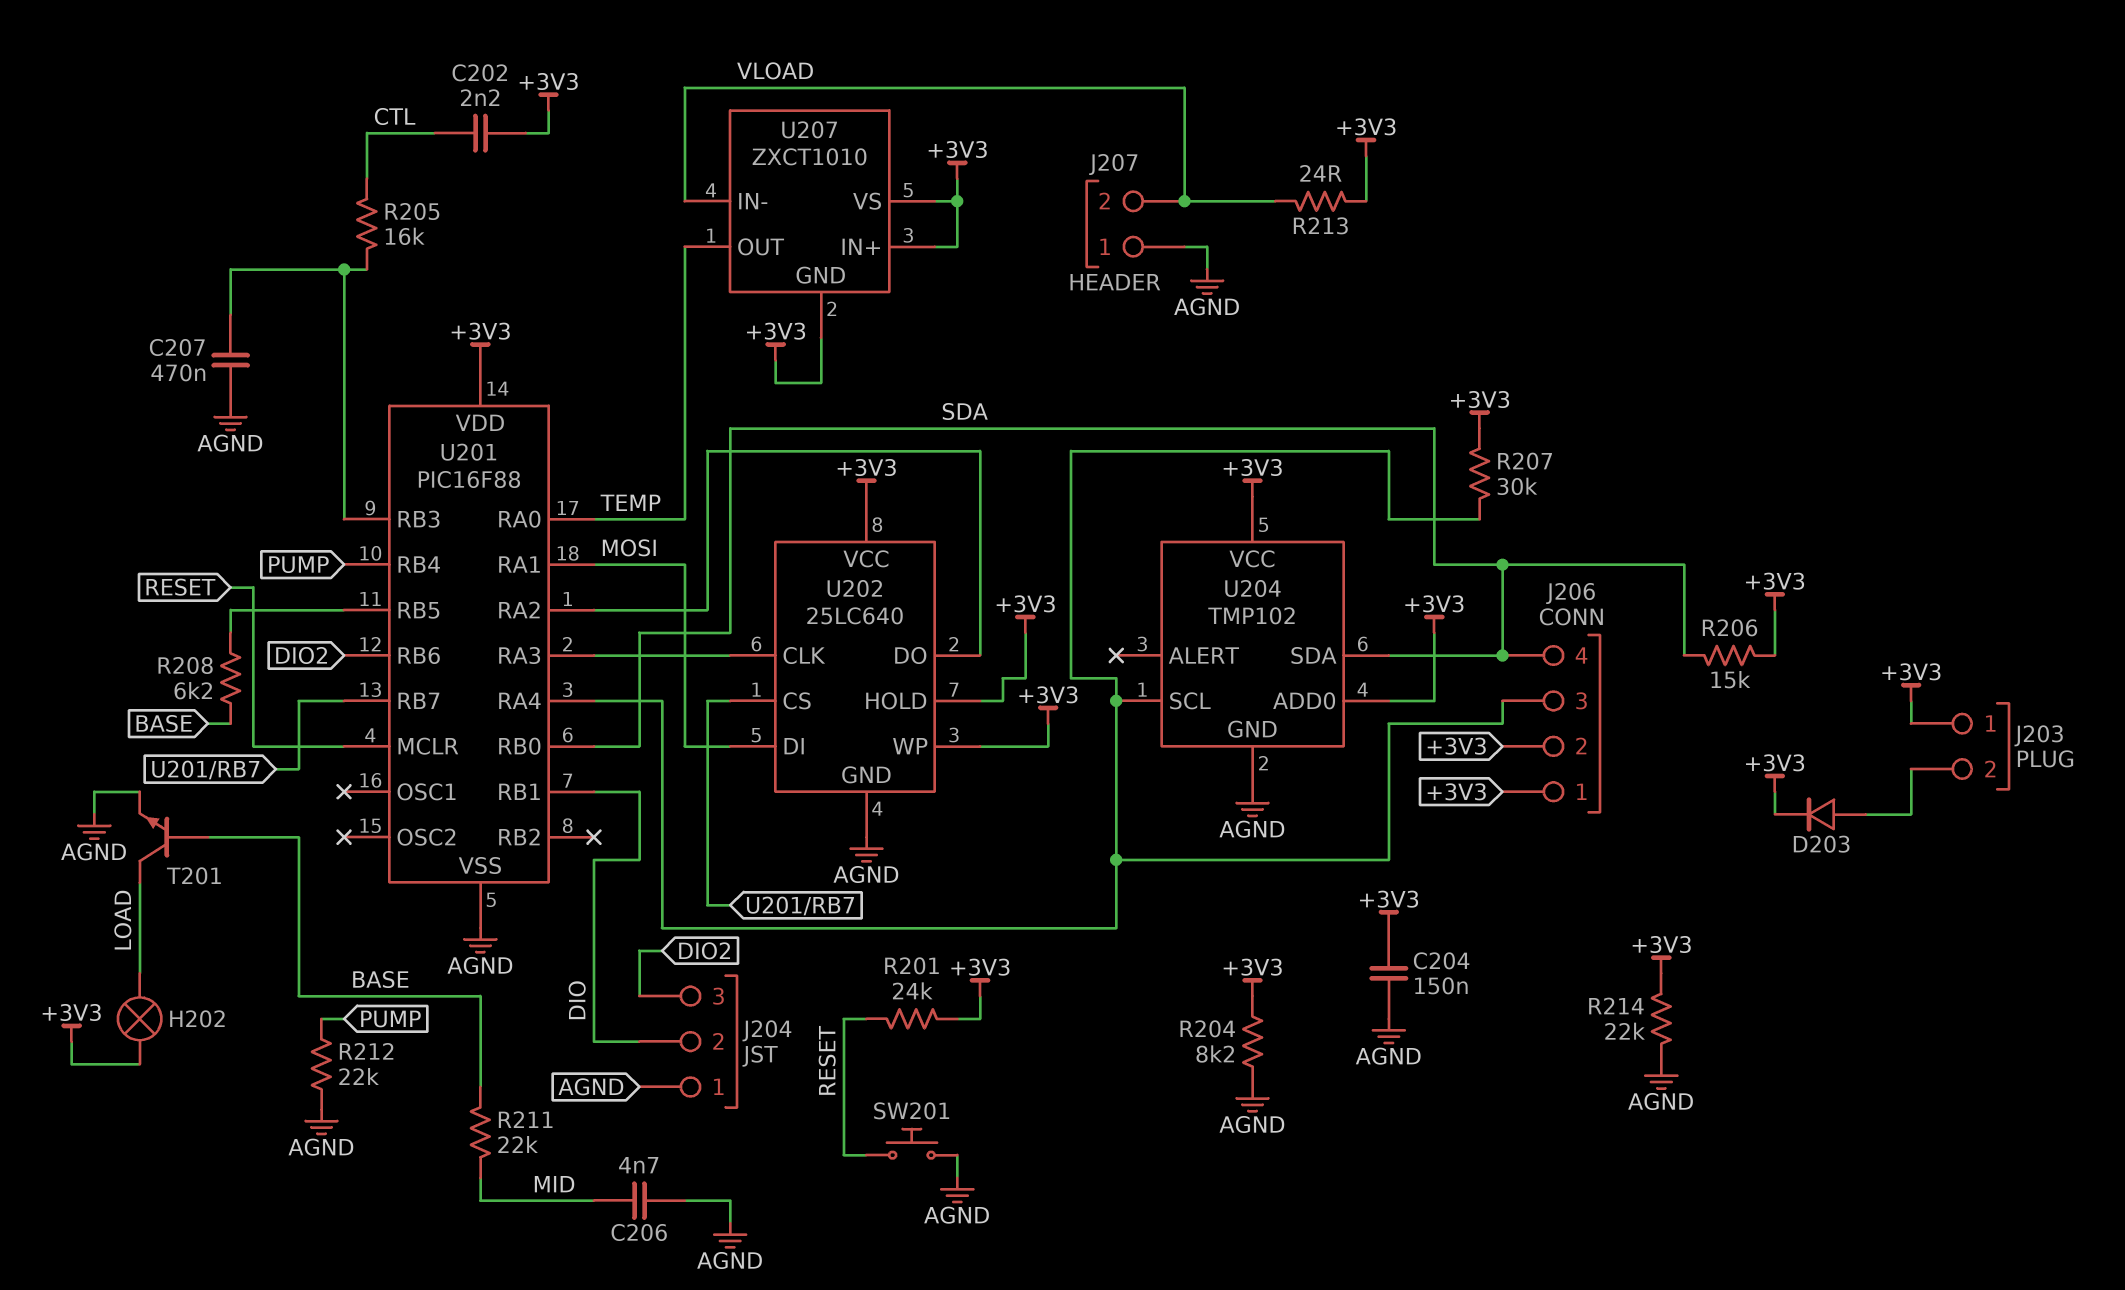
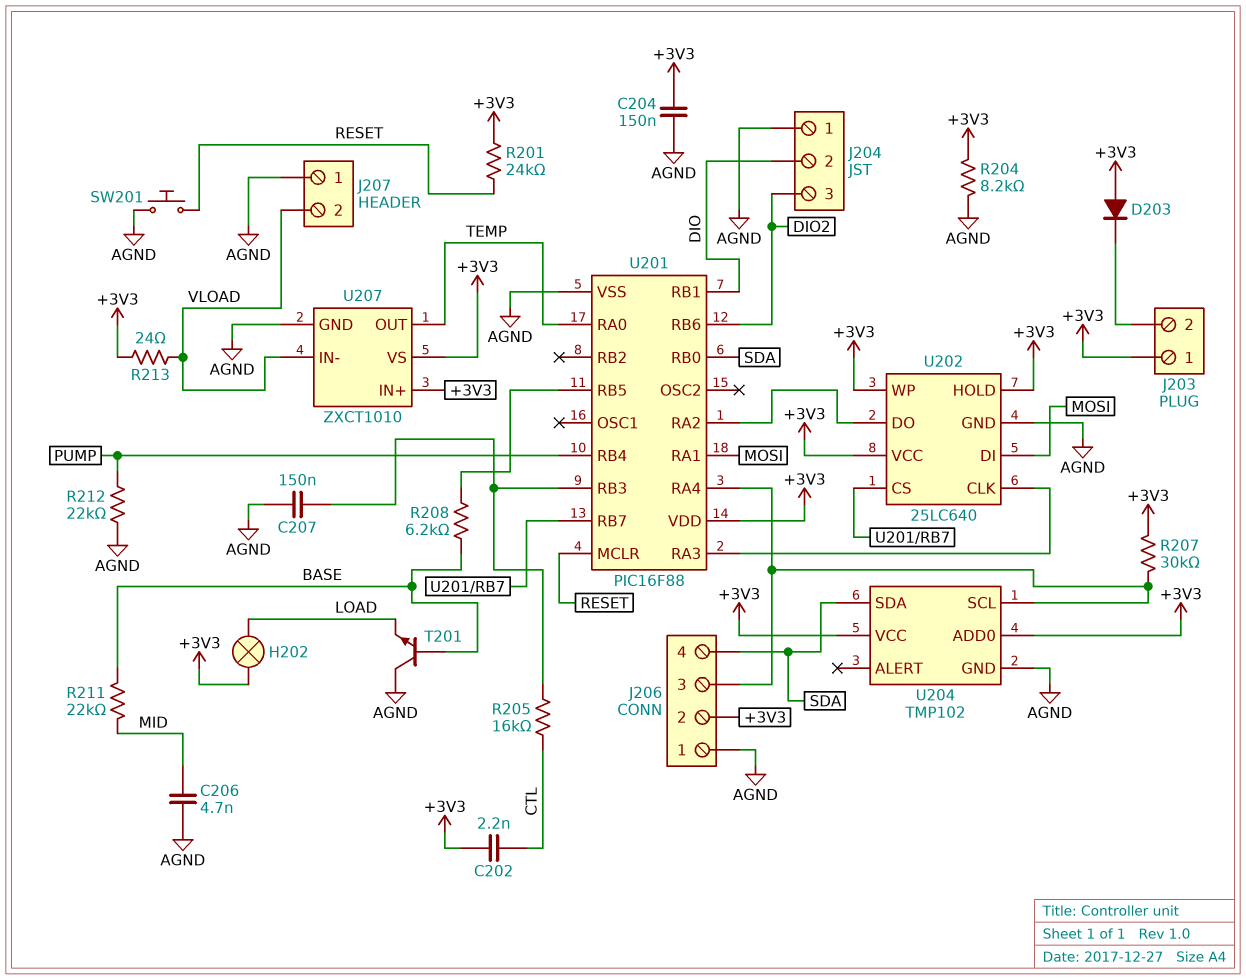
C207: 470nF (AGND, U201/RB3) -> 150nF (AGND, U201/RB3)
D203: diode (A J203/2, K +3V3) -> diode (A +3V3, K J203/2)
J206 pin 1: +3V3 -> AGND
R206: 15k (+3V3, SDA) -> none
R214: 22k (+3V3, AGND) -> none
T201: NPN (B BASE, C LOAD, E AGND) -> NPN (B BASE, C AGND, E LOAD)
U207 pin GND: +3V3 -> AGND

